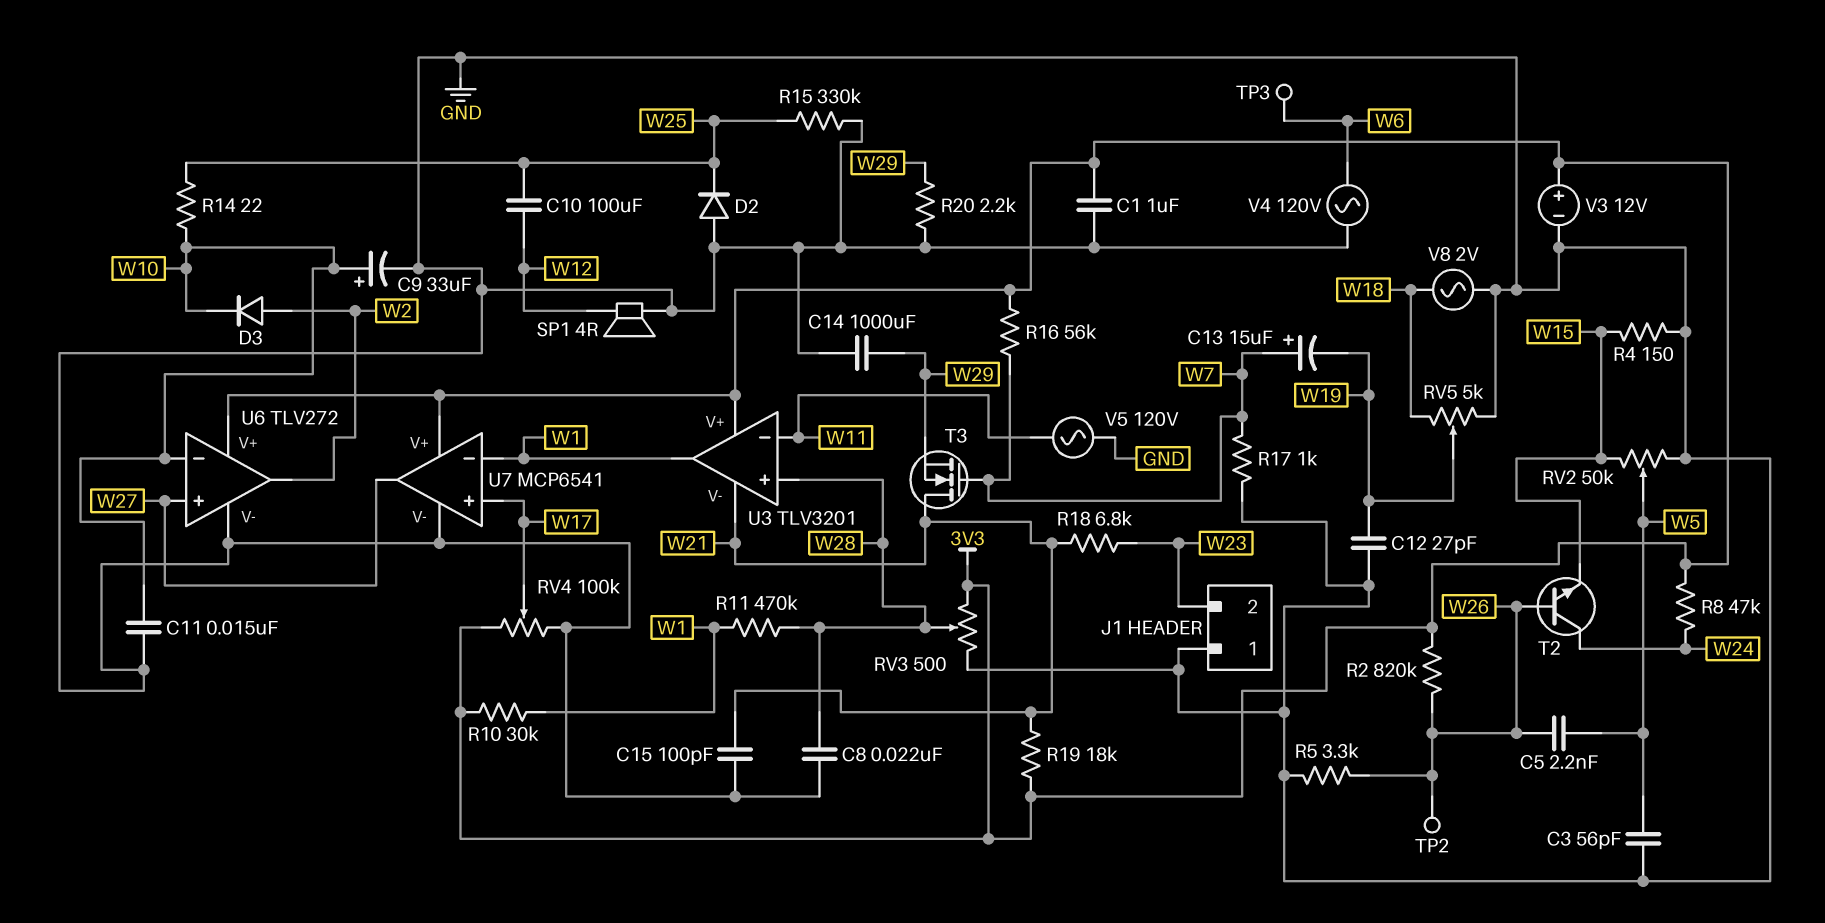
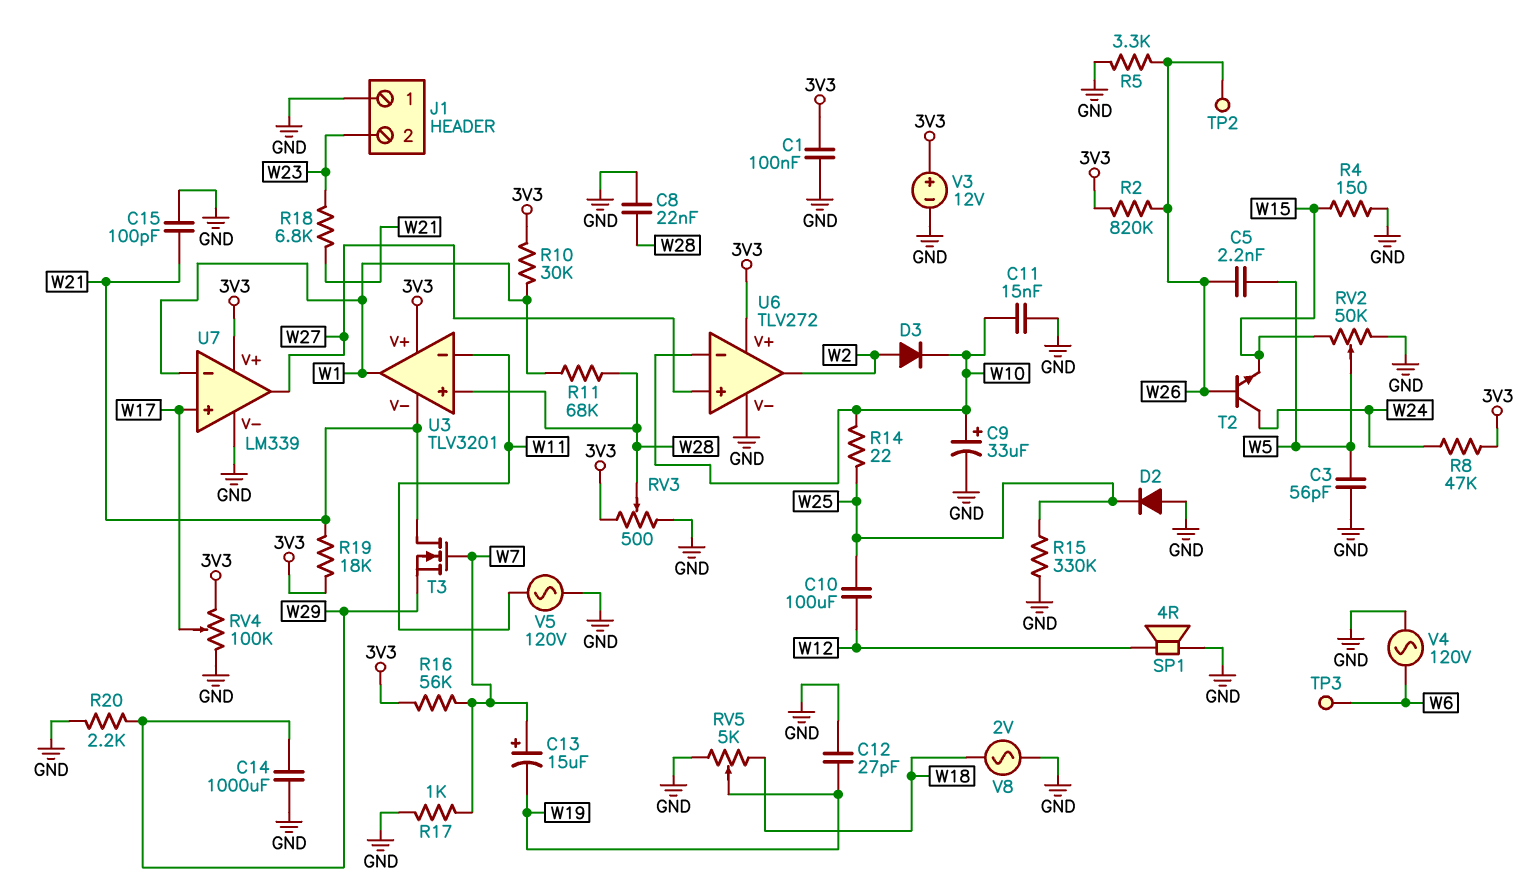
C1: 1uF (3V3, GND) -> 100nF (3V3, GND)
R11: 470k (W1, W28) -> 68k (W1, W28)
U7: MCP6541 -> LM339

